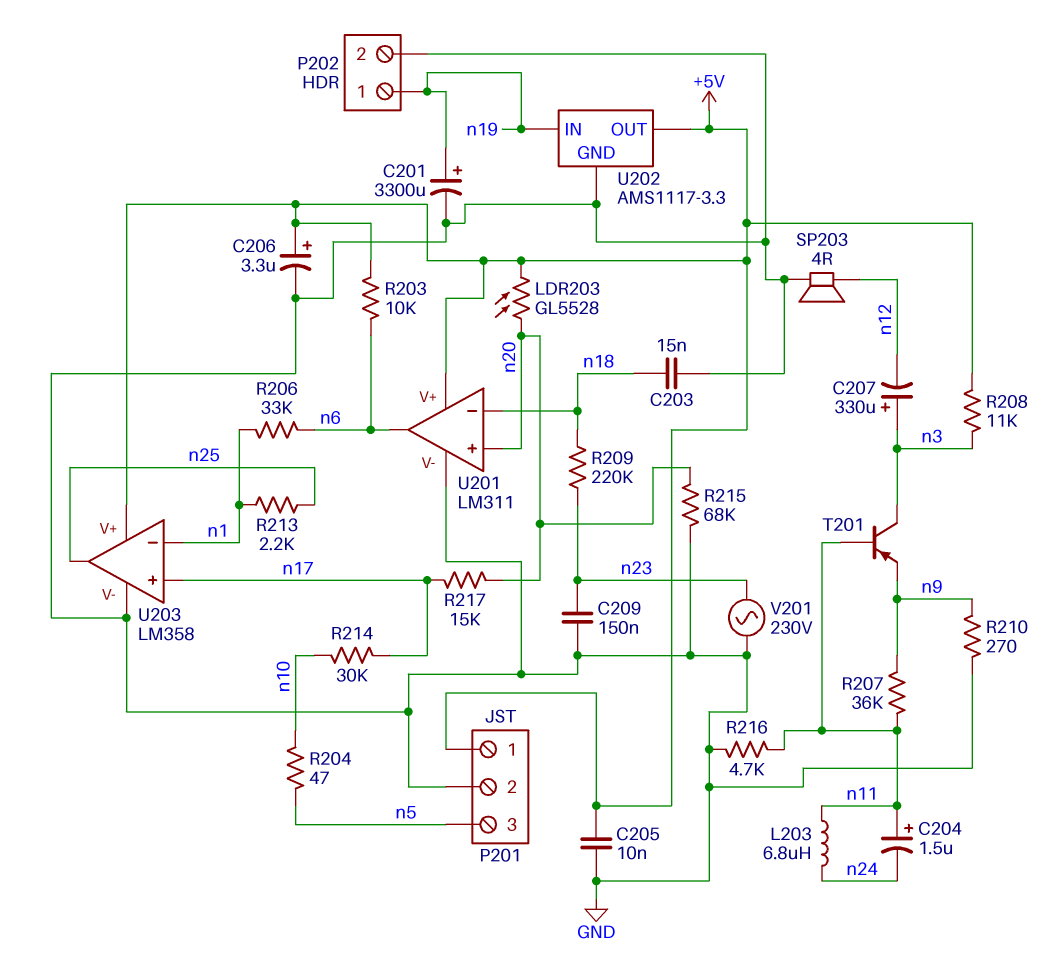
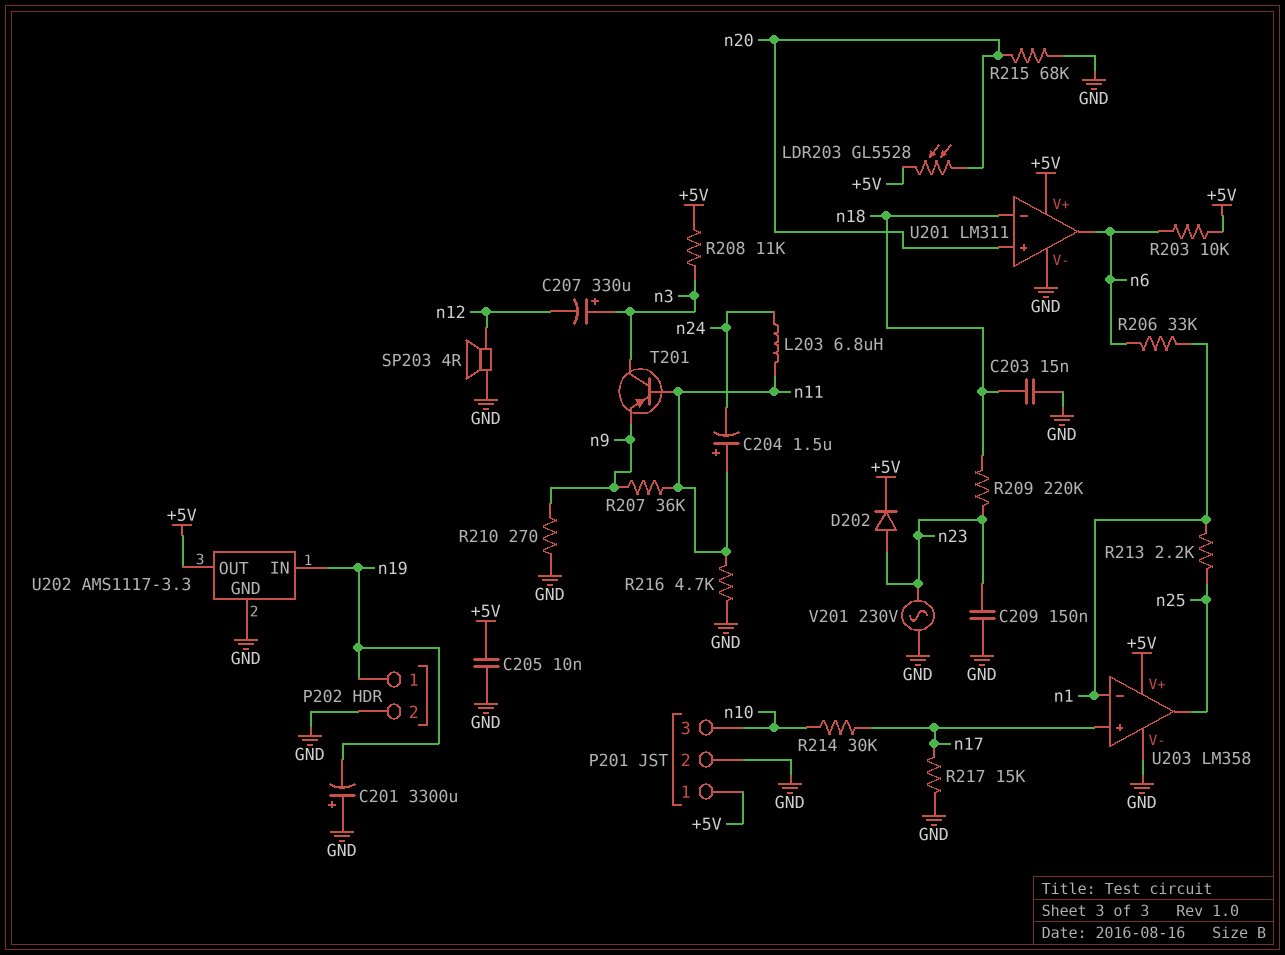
C201: 3300uF (plus n19, minus GND) -> 3300uF (plus GND, minus n19)
C206: 3.3uF (plus +5V, minus GND) -> none
D202: none -> diode (A n23, K +5V)
P201 pin 3: n5 -> n10
R204: 47 (n5, n10) -> none
R217: 15k (n17, n20) -> 15k (GND, n17)

